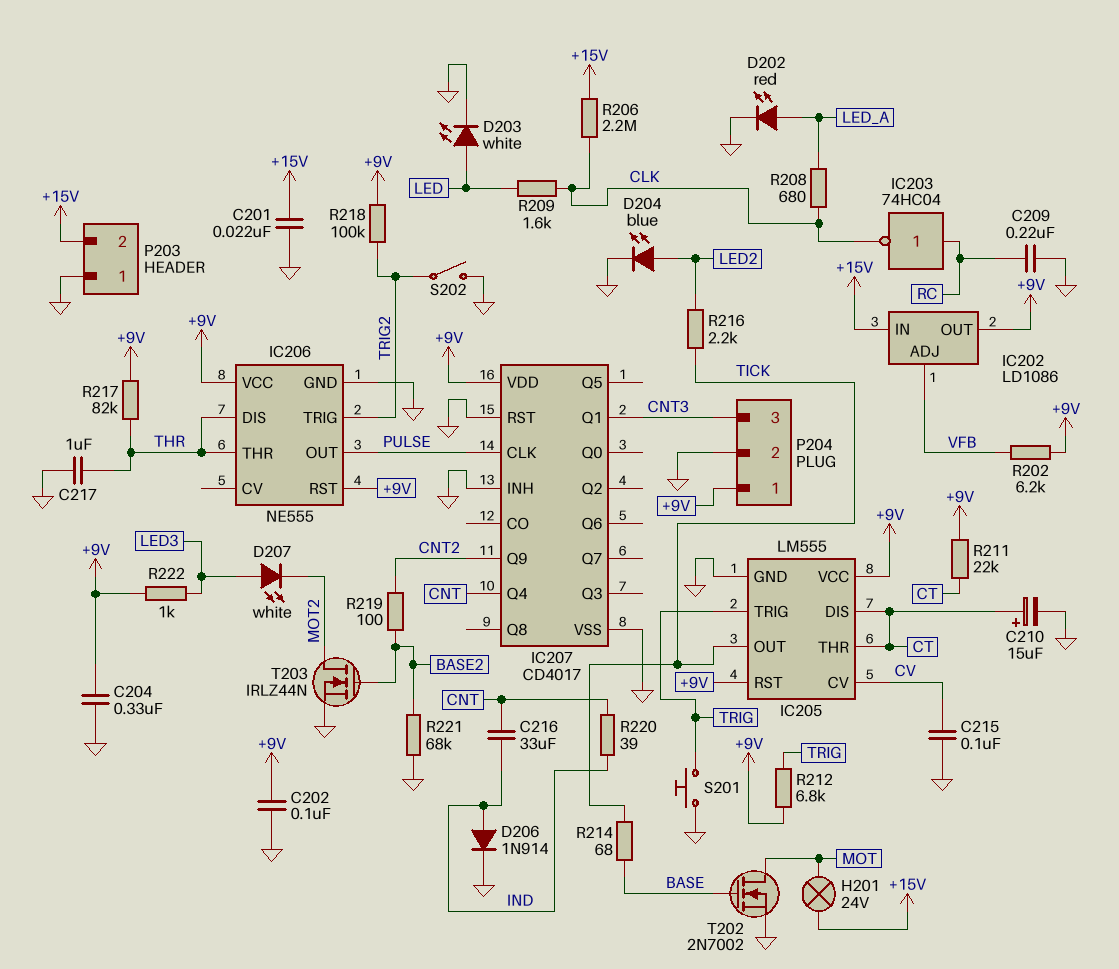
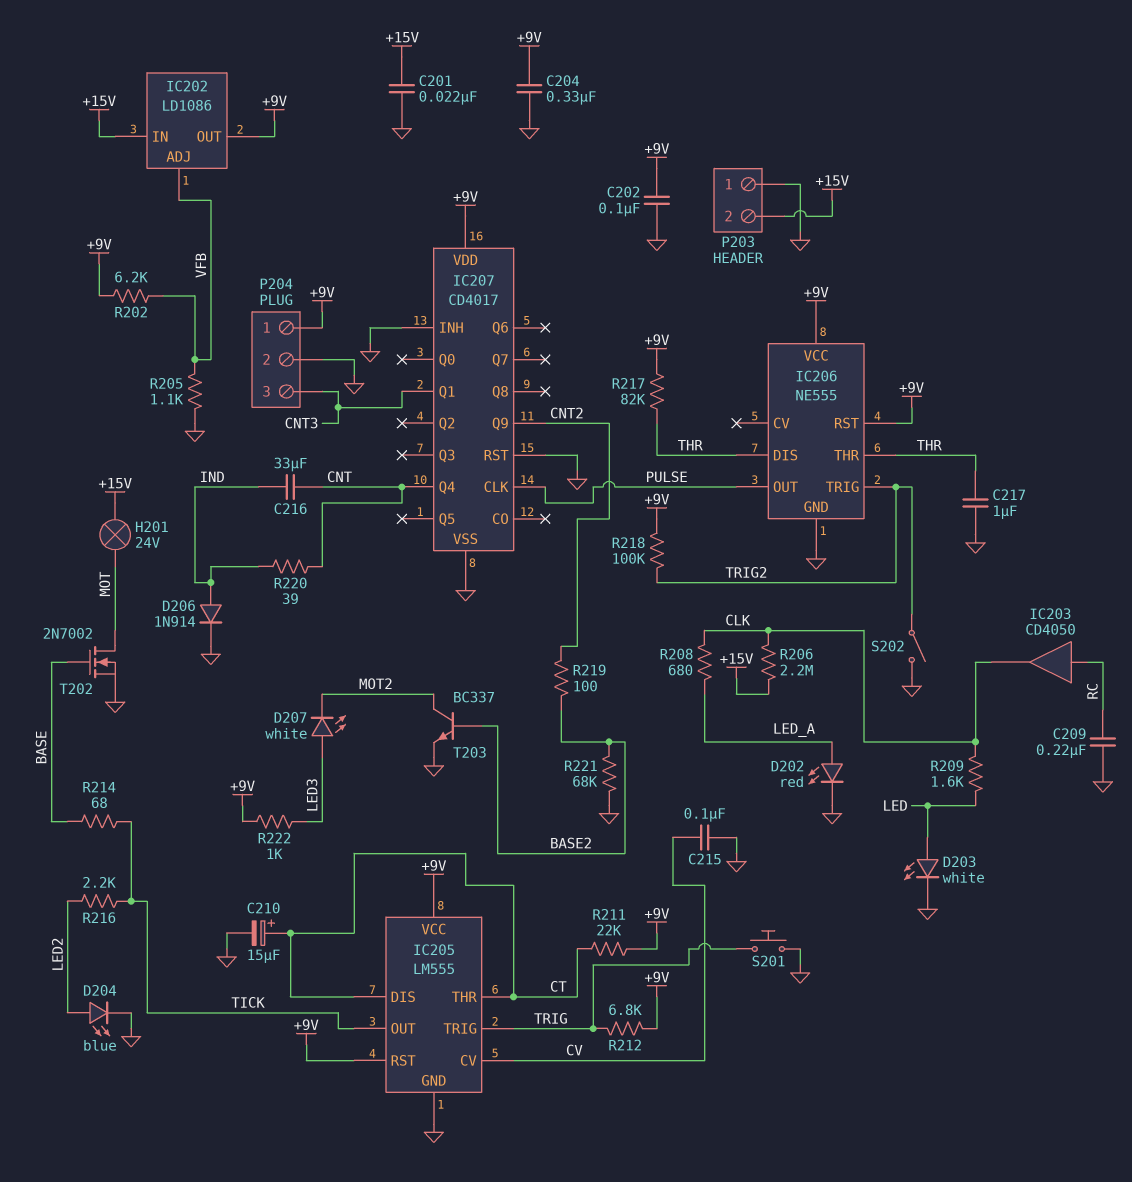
IC203: NOT 74HC04 (in RC, out CLK) -> buffer CD4050 (in RC, out CLK)
R205: none -> 1.1k (GND, VFB)
T203: NMOS IRLZ44N (G BASE2, D MOT2, S GND) -> NPN BC337 (B BASE2, C MOT2, E GND)

